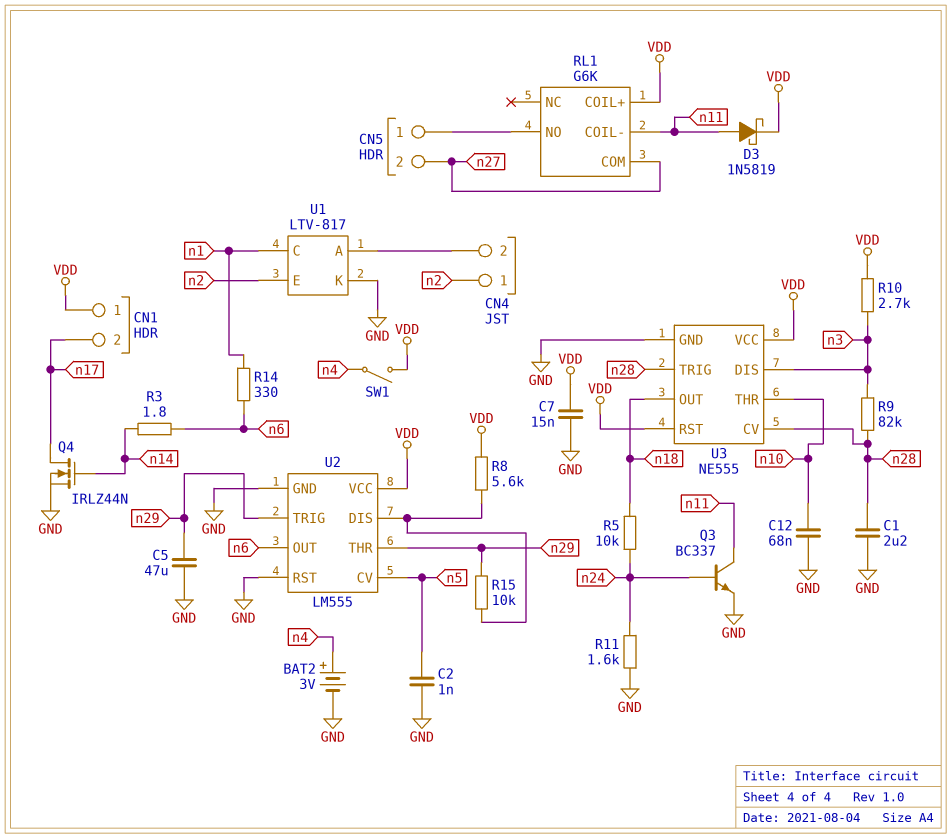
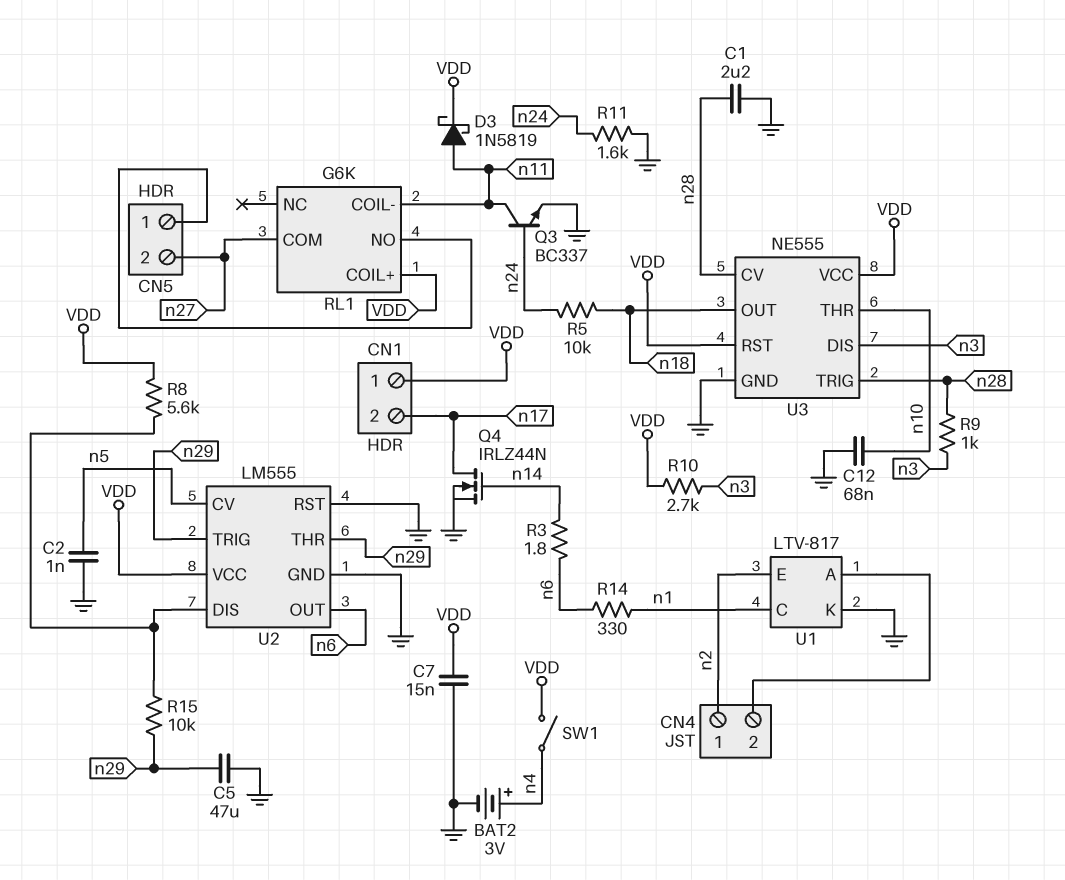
R9: 82k (n3, n28) -> 1k (n3, n28)

